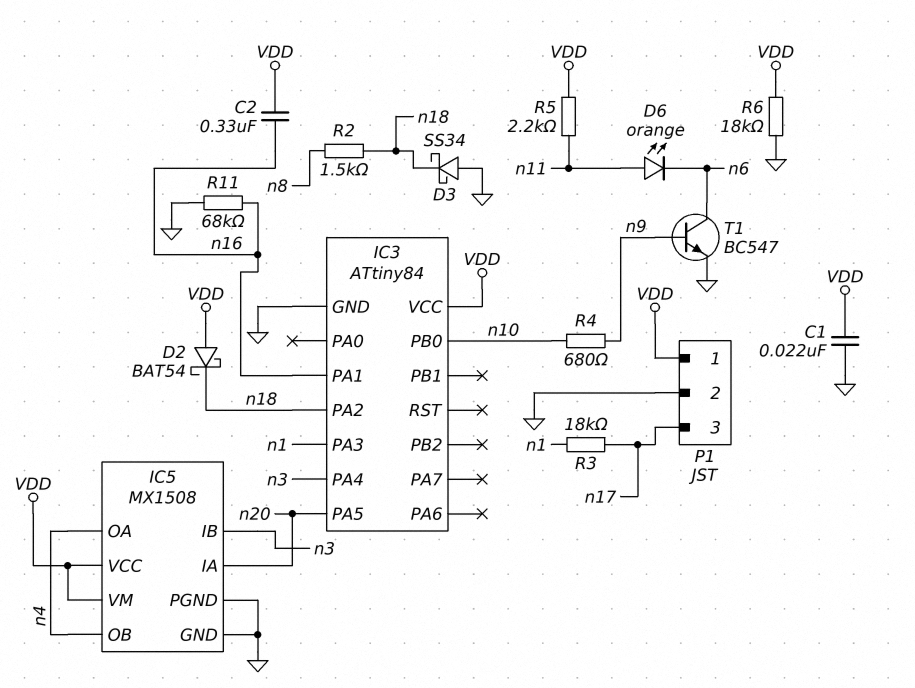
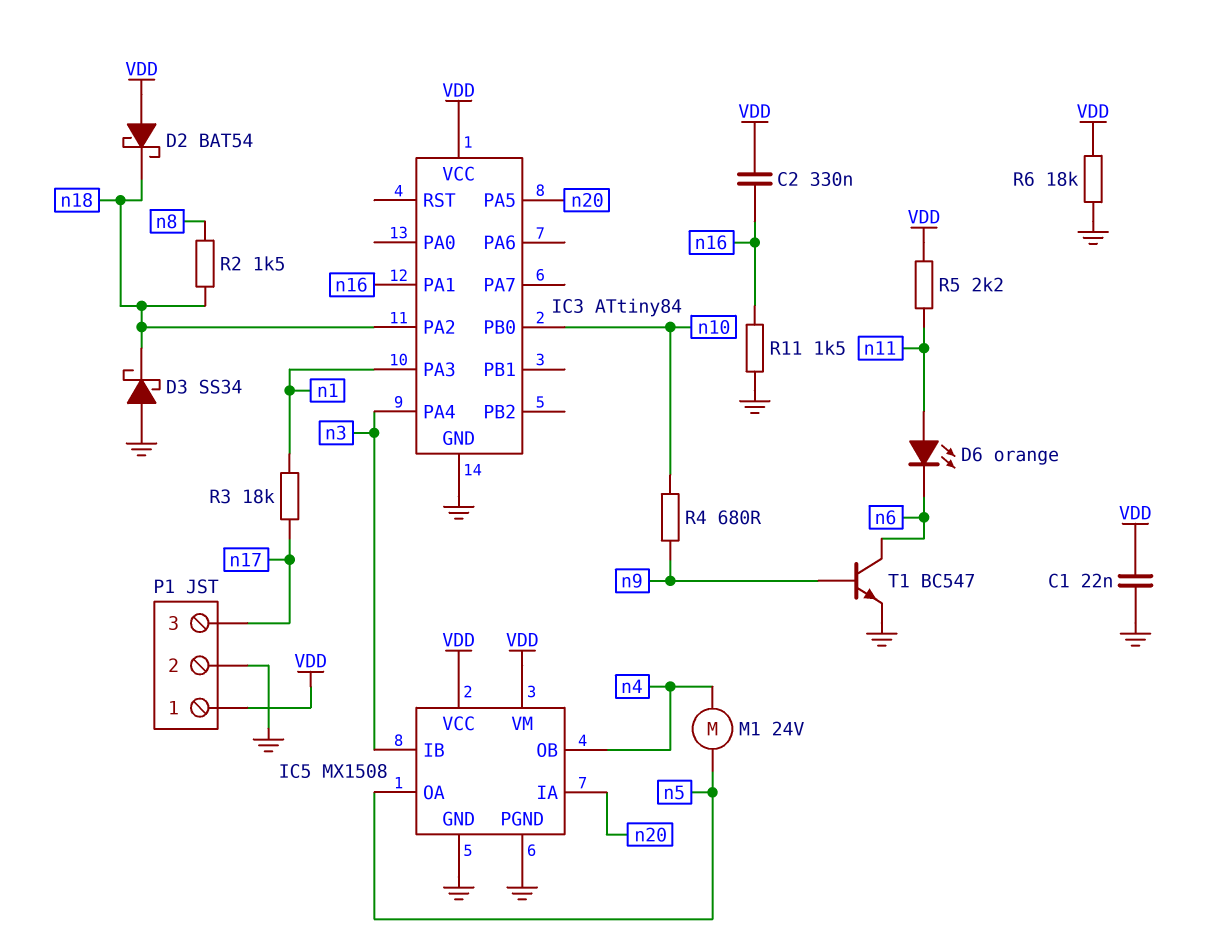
IC5 pin OA: n4 -> n5
M1: none -> motor 24V (n4, n5)
R11: 68k (GND, n16) -> 1.5k (GND, n16)

